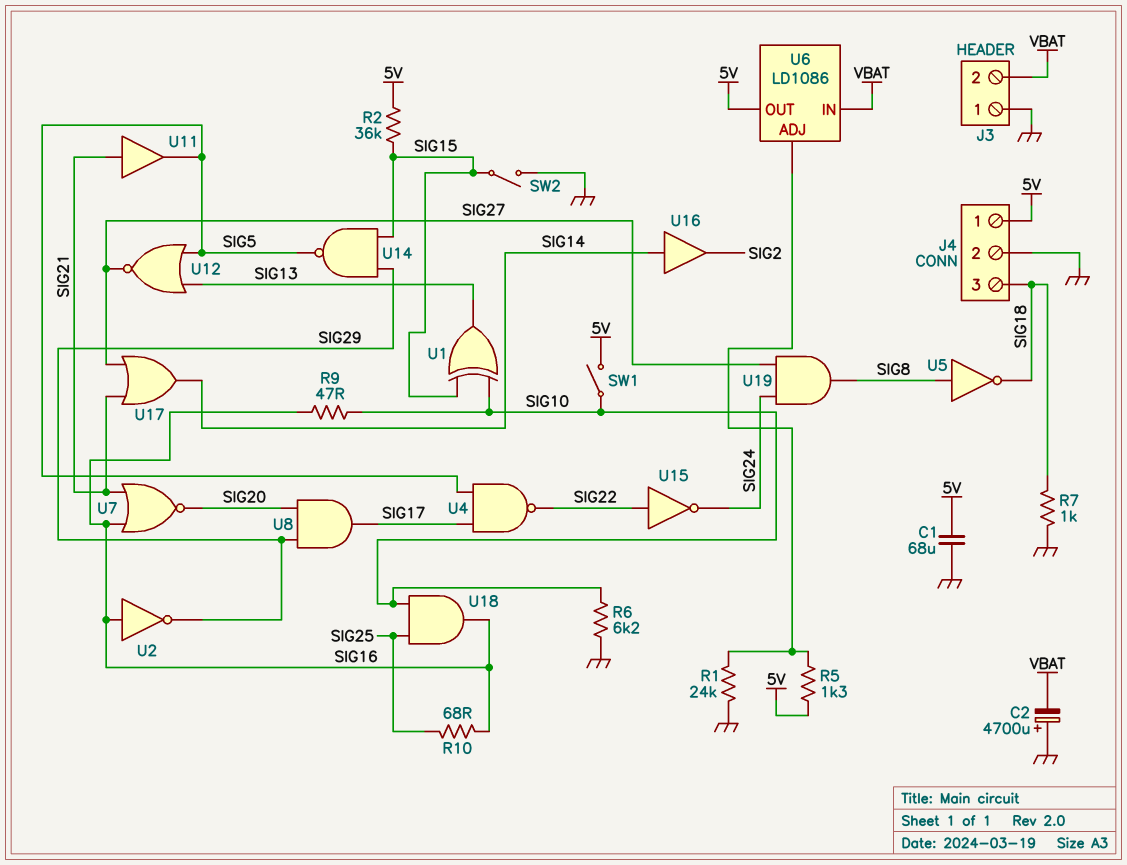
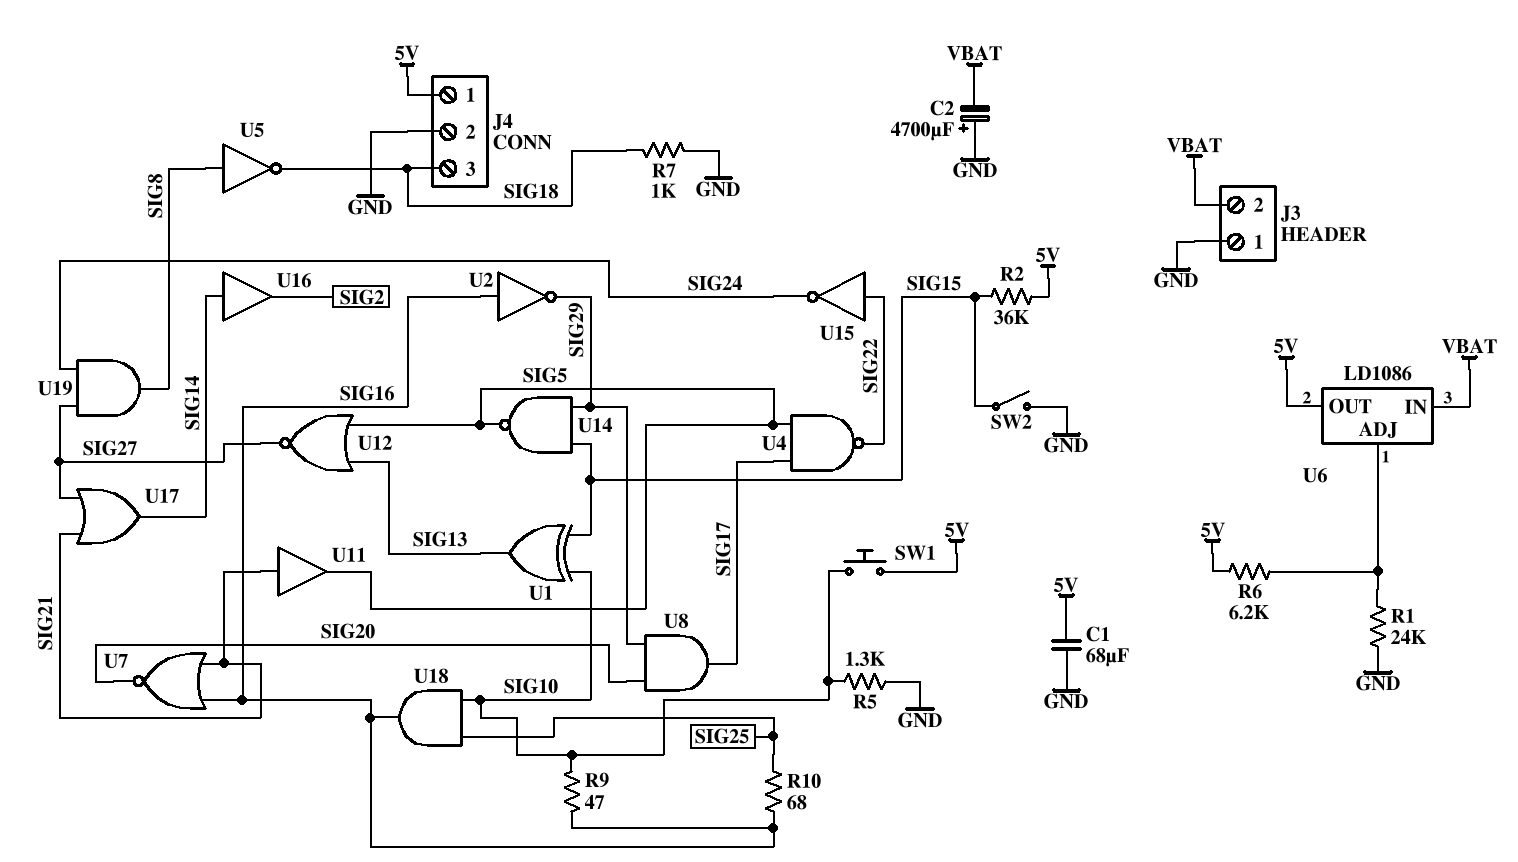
R5: 1.3k (5V, U6/ADJ) -> 1.3k (GND, SIG10)
R6: 6.2k (GND, SIG10) -> 6.2k (5V, U6/ADJ)
SW1: switch (5V, SIG10) -> button (5V, SIG10)

